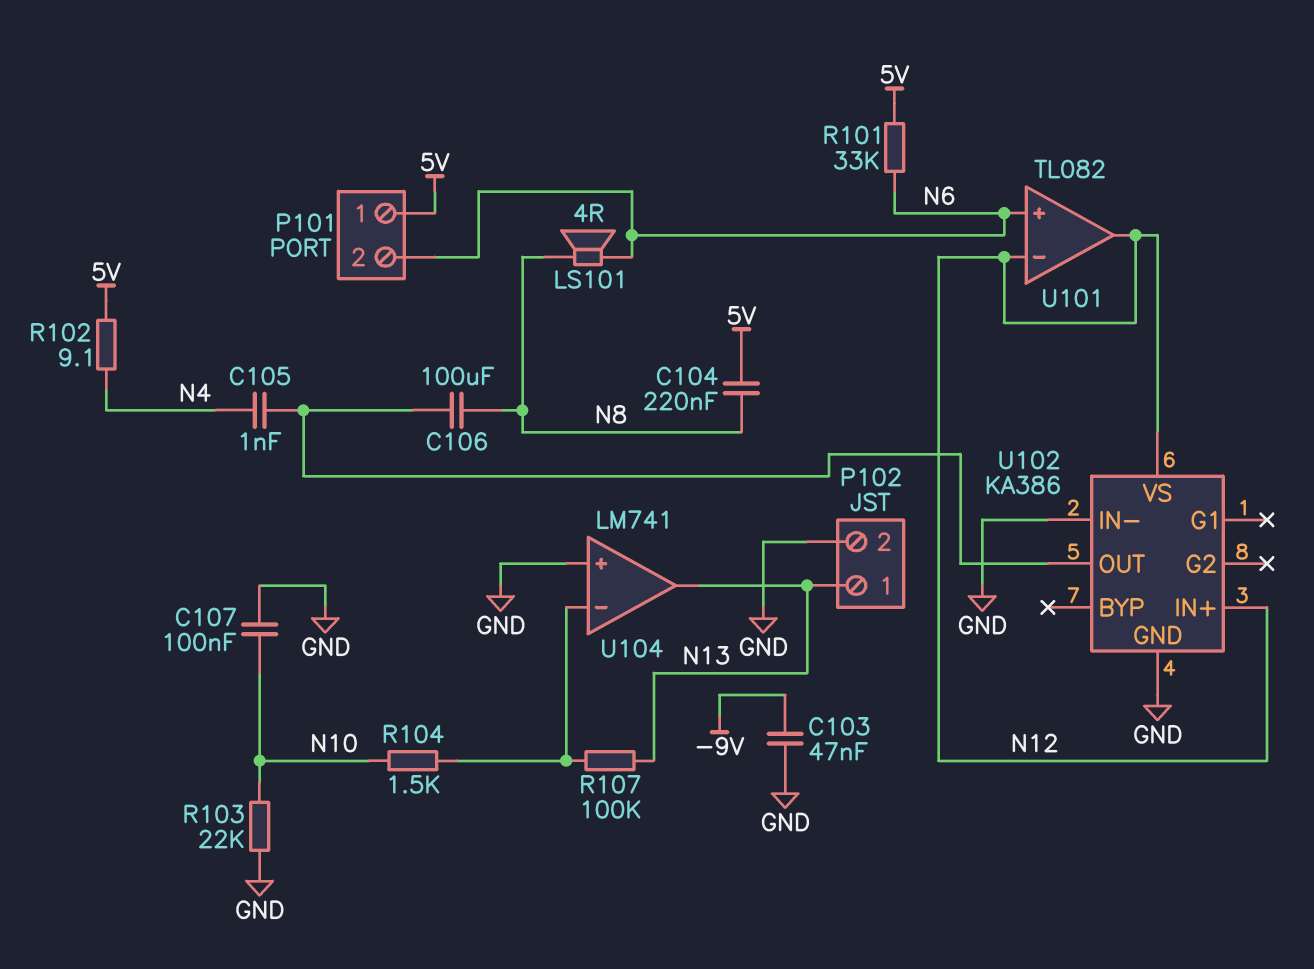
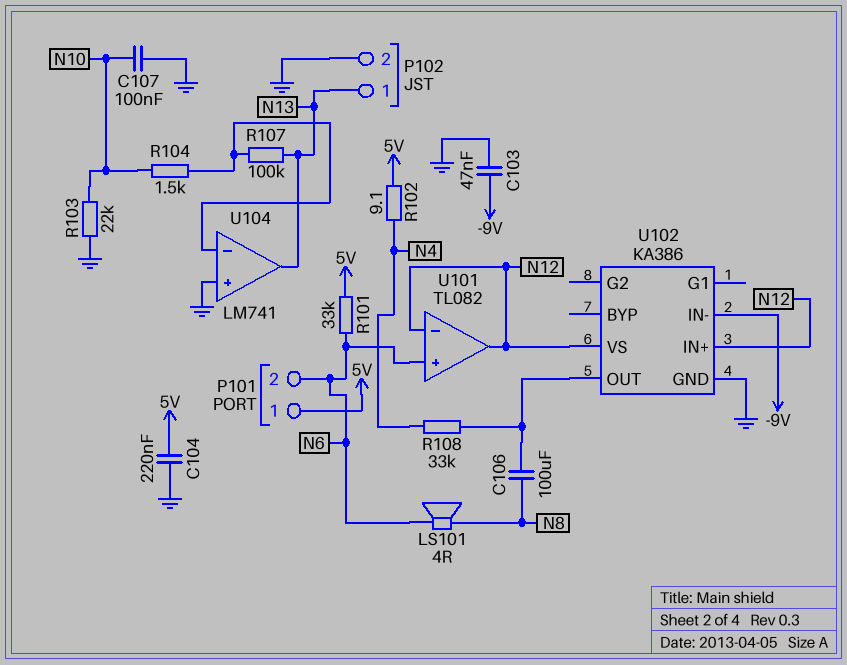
C104: 220nF (5V, N8) -> 220nF (5V, GND)
C105: 1nF (N4, U102/OUT) -> none
R108: none -> 33k (N4, U102/OUT)
U102 pin IN-: GND -> -9V

